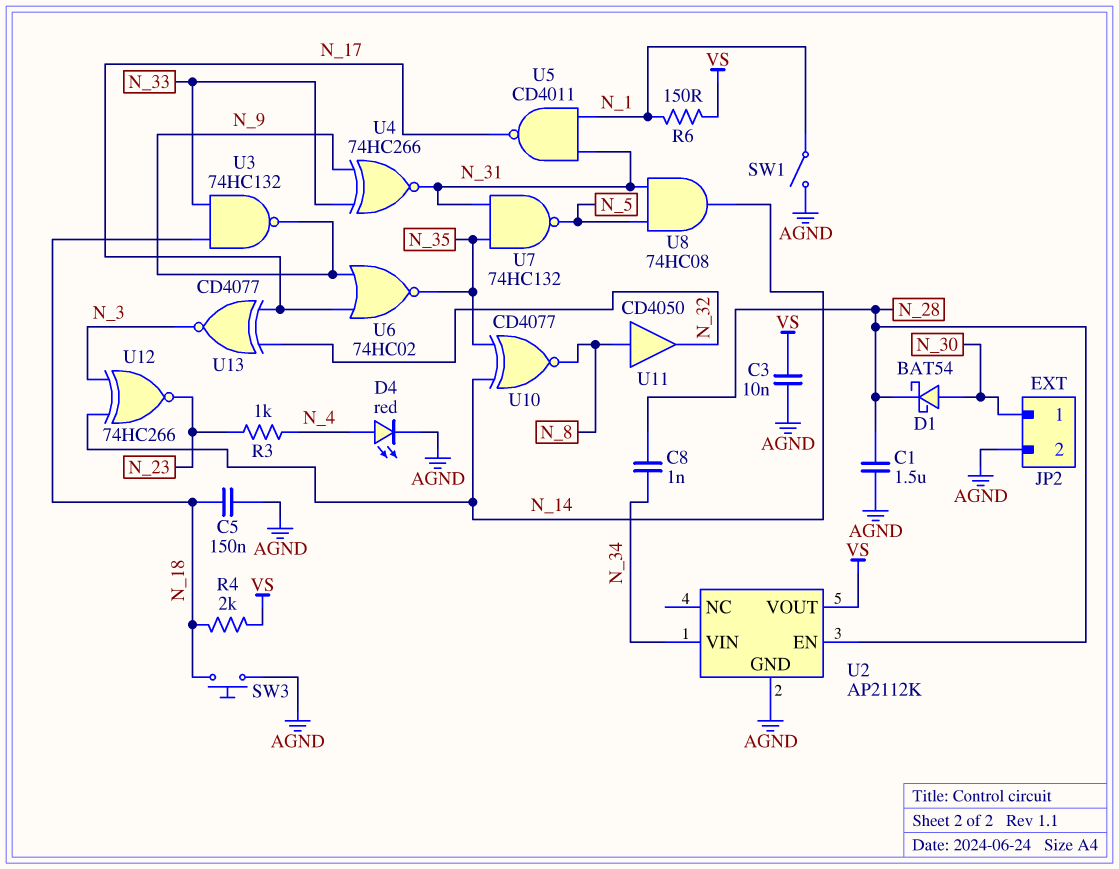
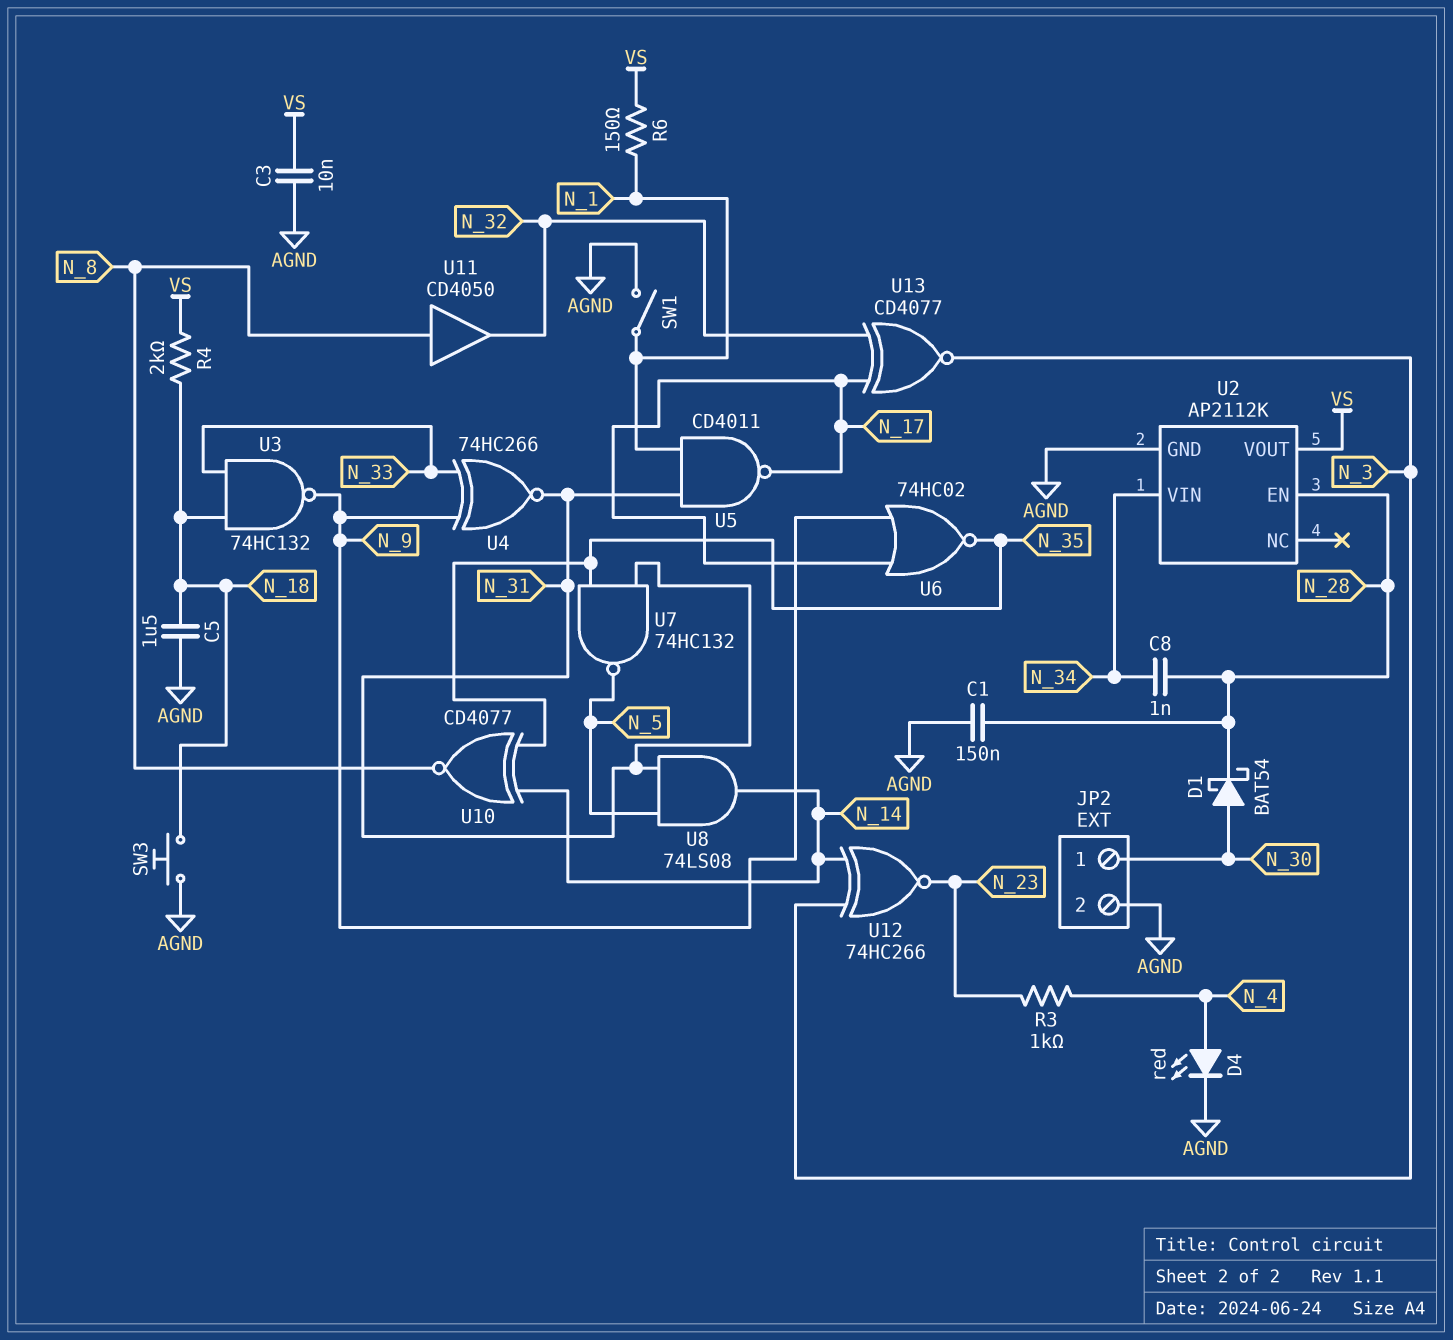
C1: 1.5uF (AGND, N_28) -> 150nF (AGND, N_28)
C5: 150nF (AGND, N_18) -> 1.5uF (AGND, N_18)
U8: AND 74HC08 (in N_5, in N_31, out N_14) -> AND 74LS08 (in N_5, in N_31, out N_14)

